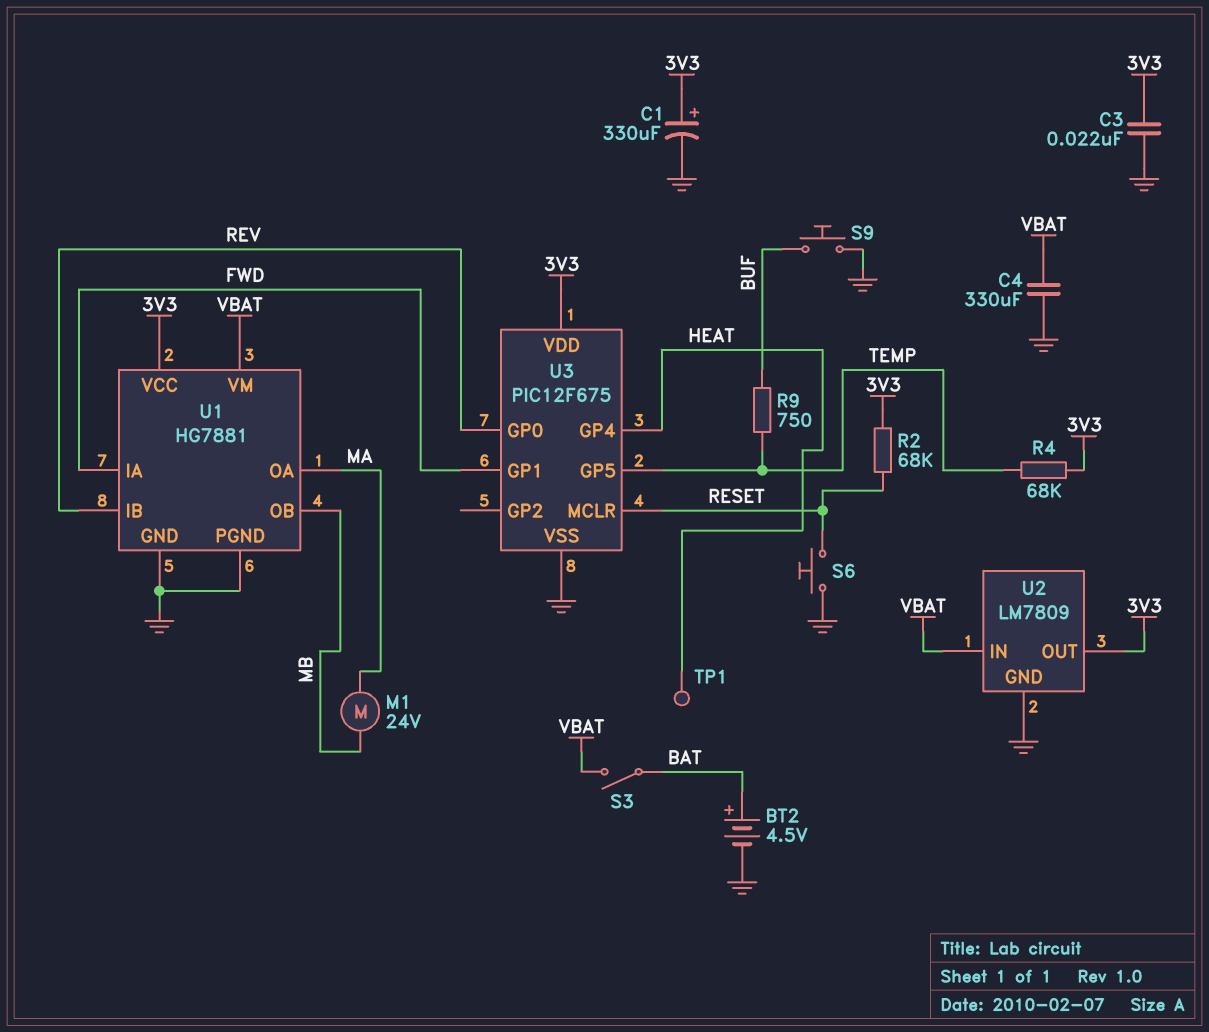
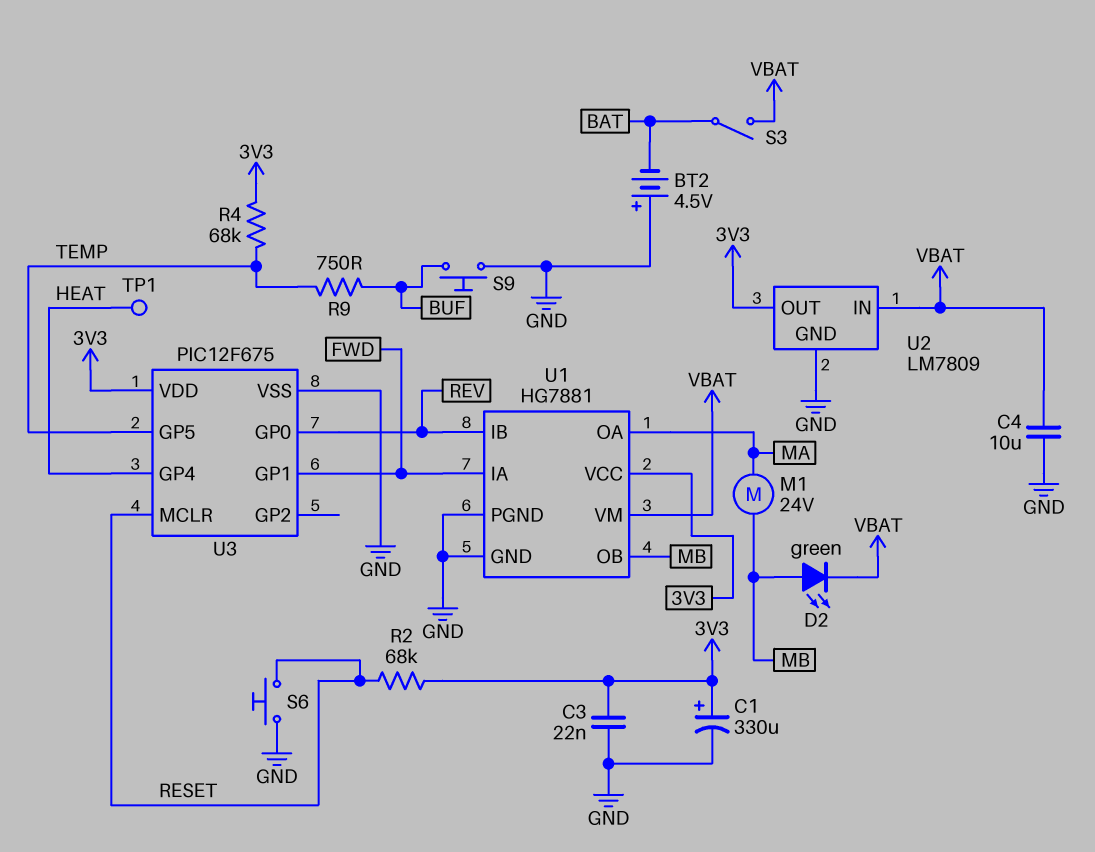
BT2: 4.5V (plus BAT, minus GND) -> 4.5V (plus GND, minus BAT)
C4: 330uF (GND, VBAT) -> 10uF (GND, VBAT)
D2: none -> LED green (A MB, K VBAT)

